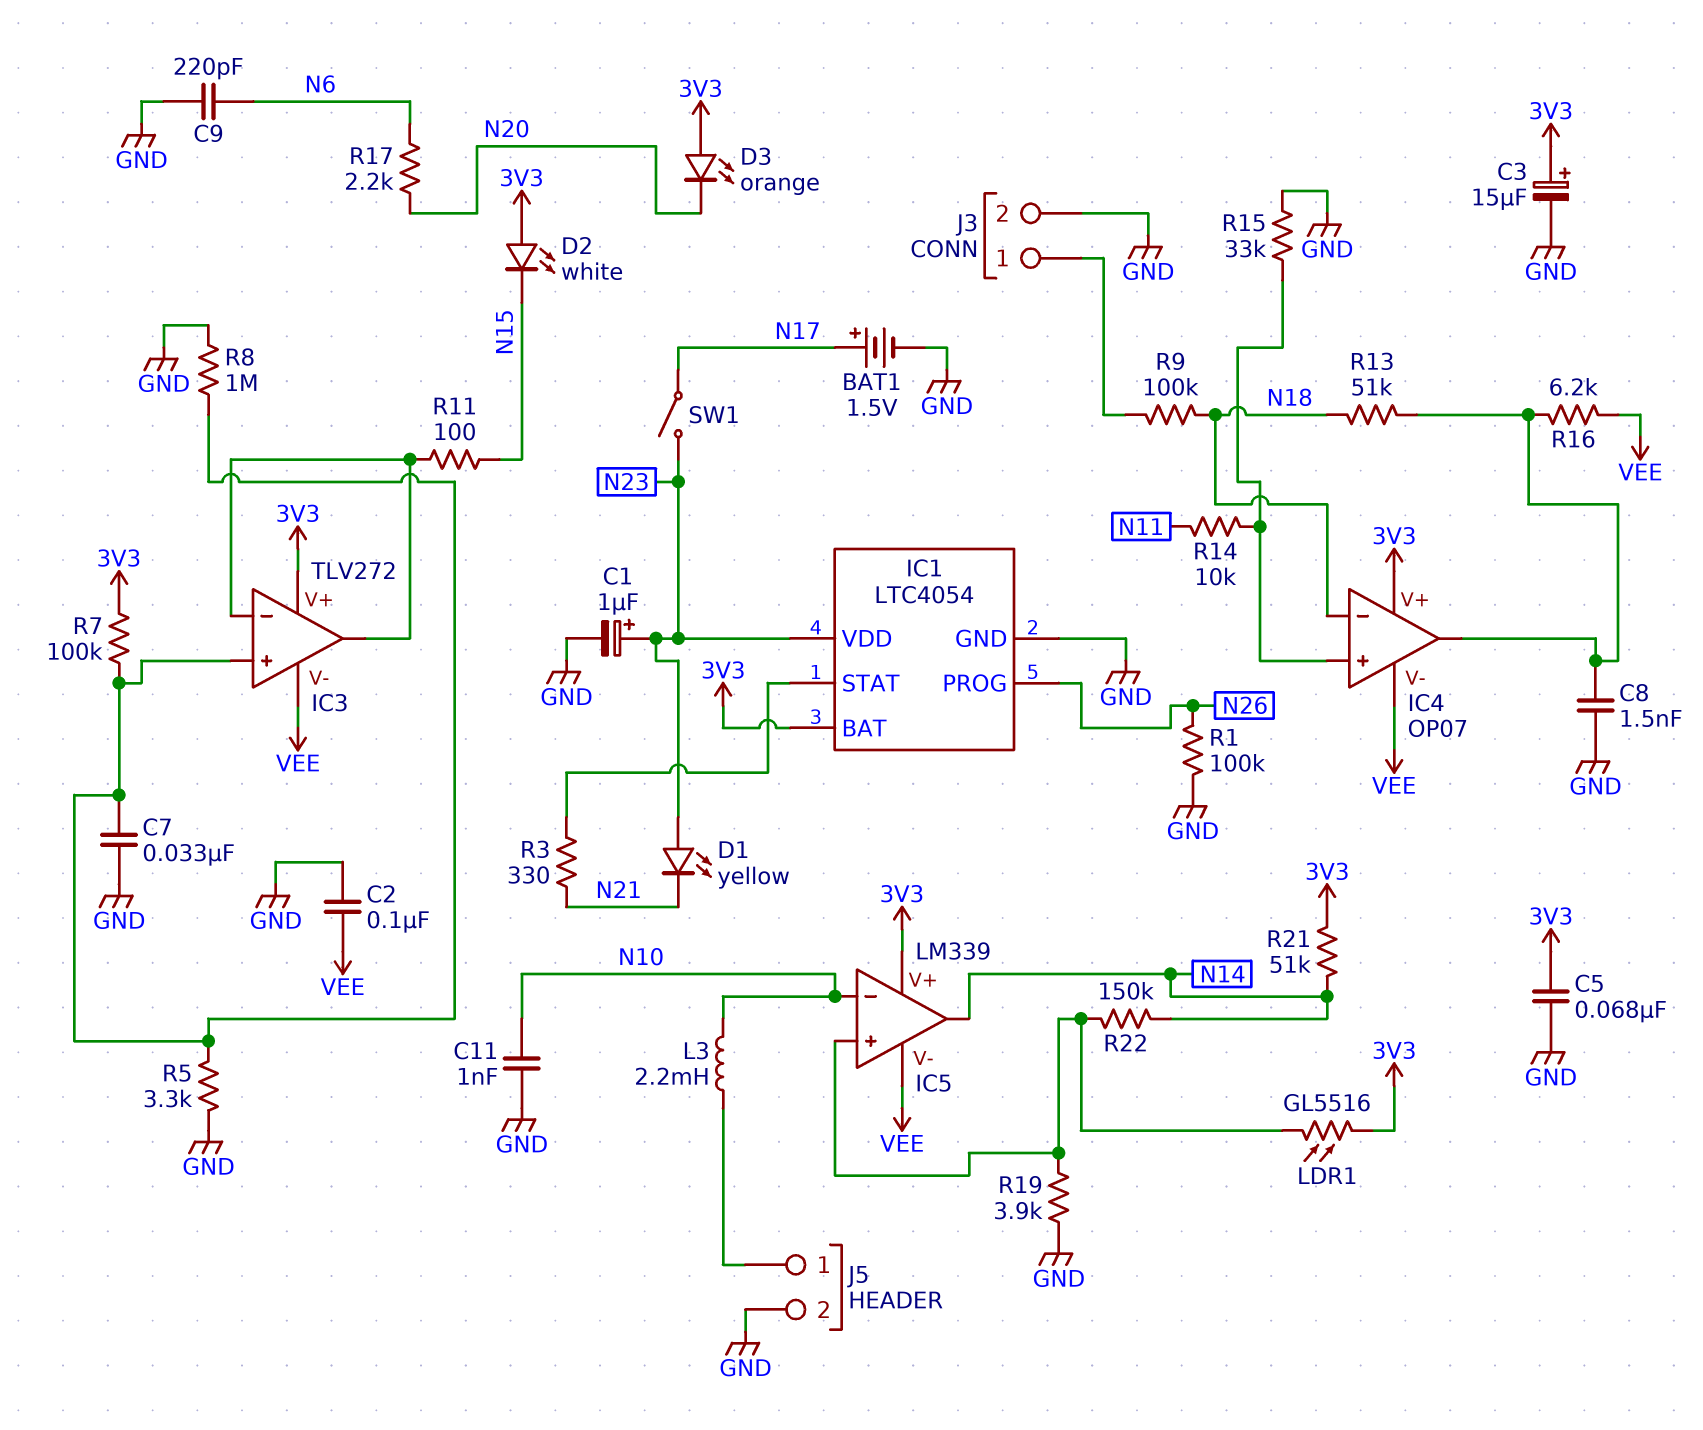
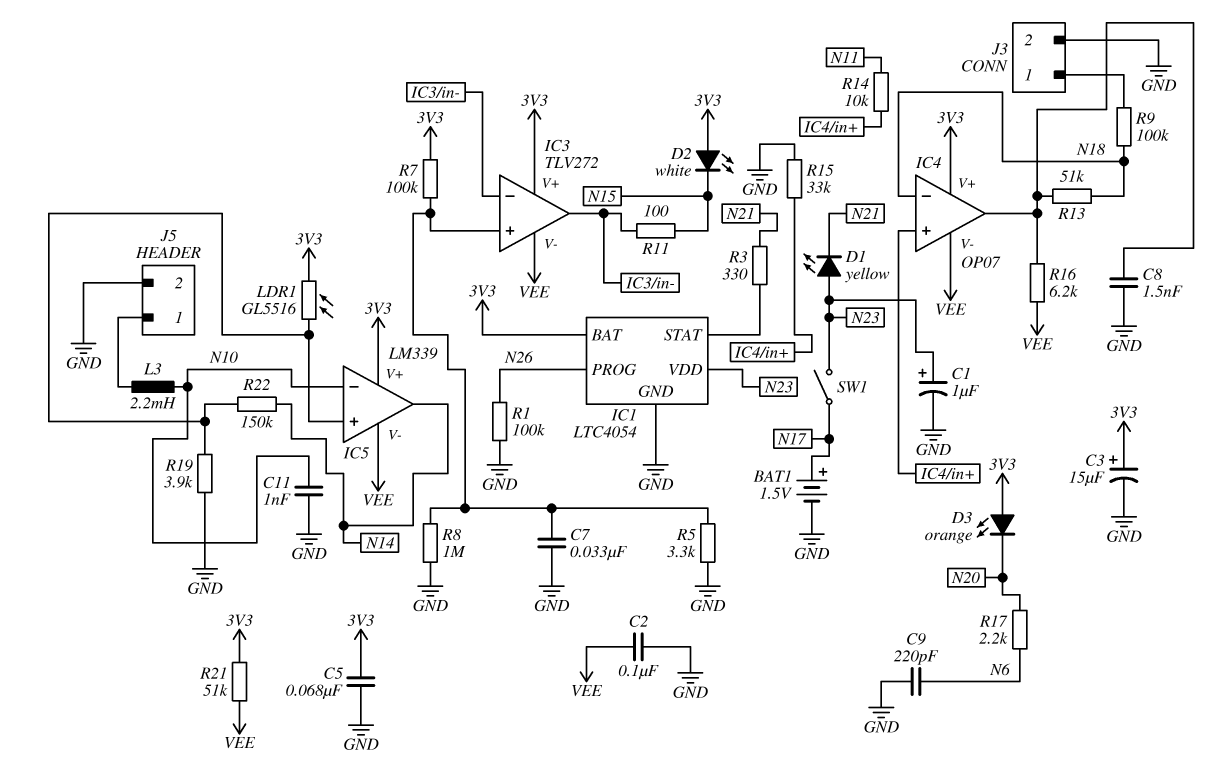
R21: 51k (3V3, N14) -> 51k (3V3, VEE)

